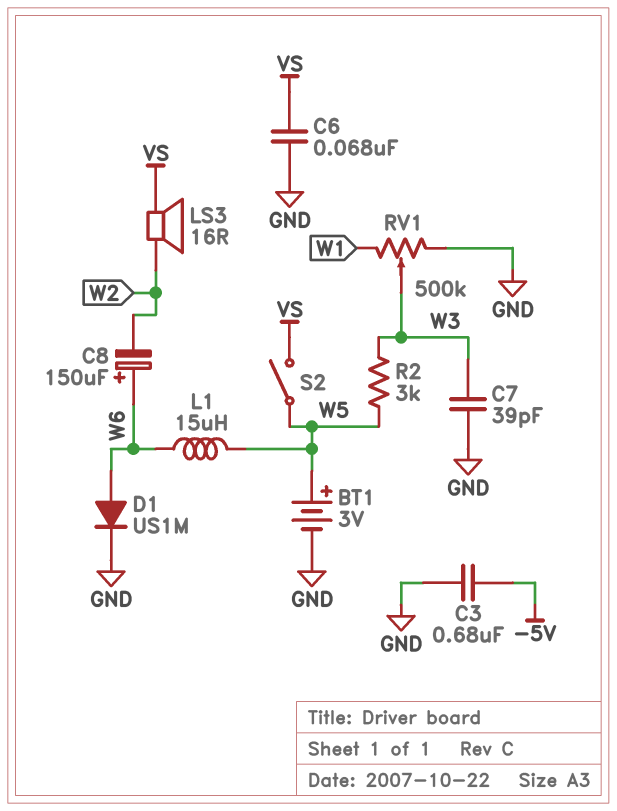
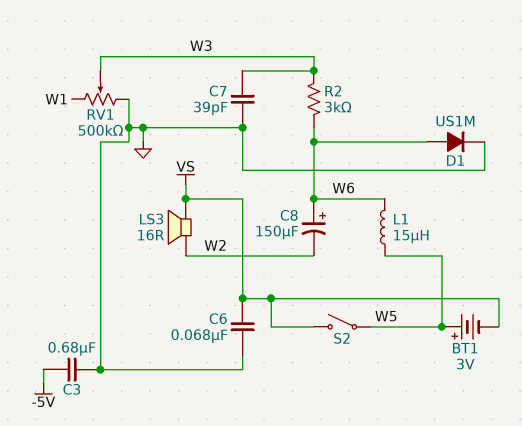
BT1: 3V (plus W5, minus GND) -> 3V (plus W5, minus VS)
R2: 3k (W3, W5) -> 3k (W3, W6)

